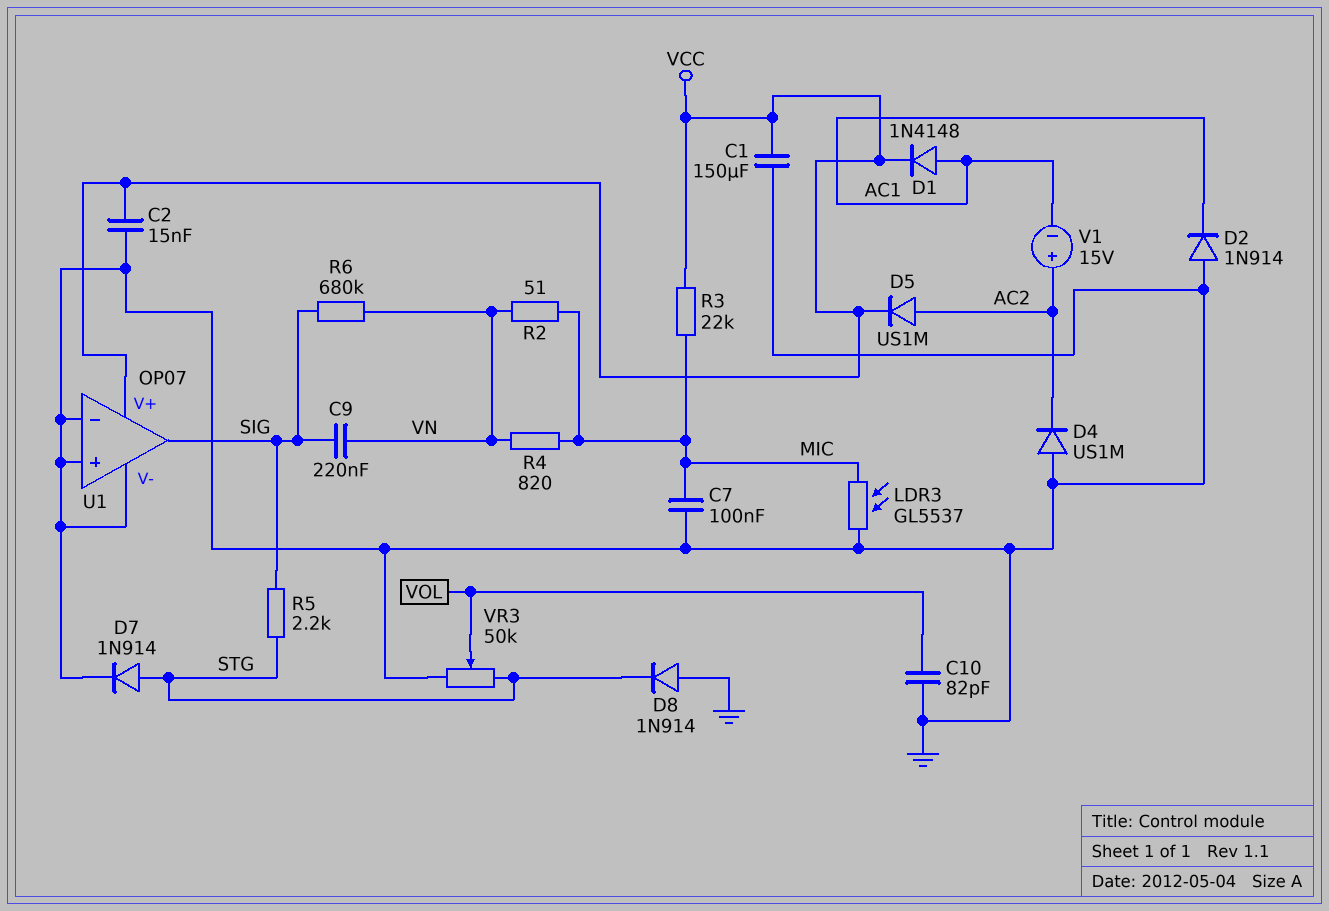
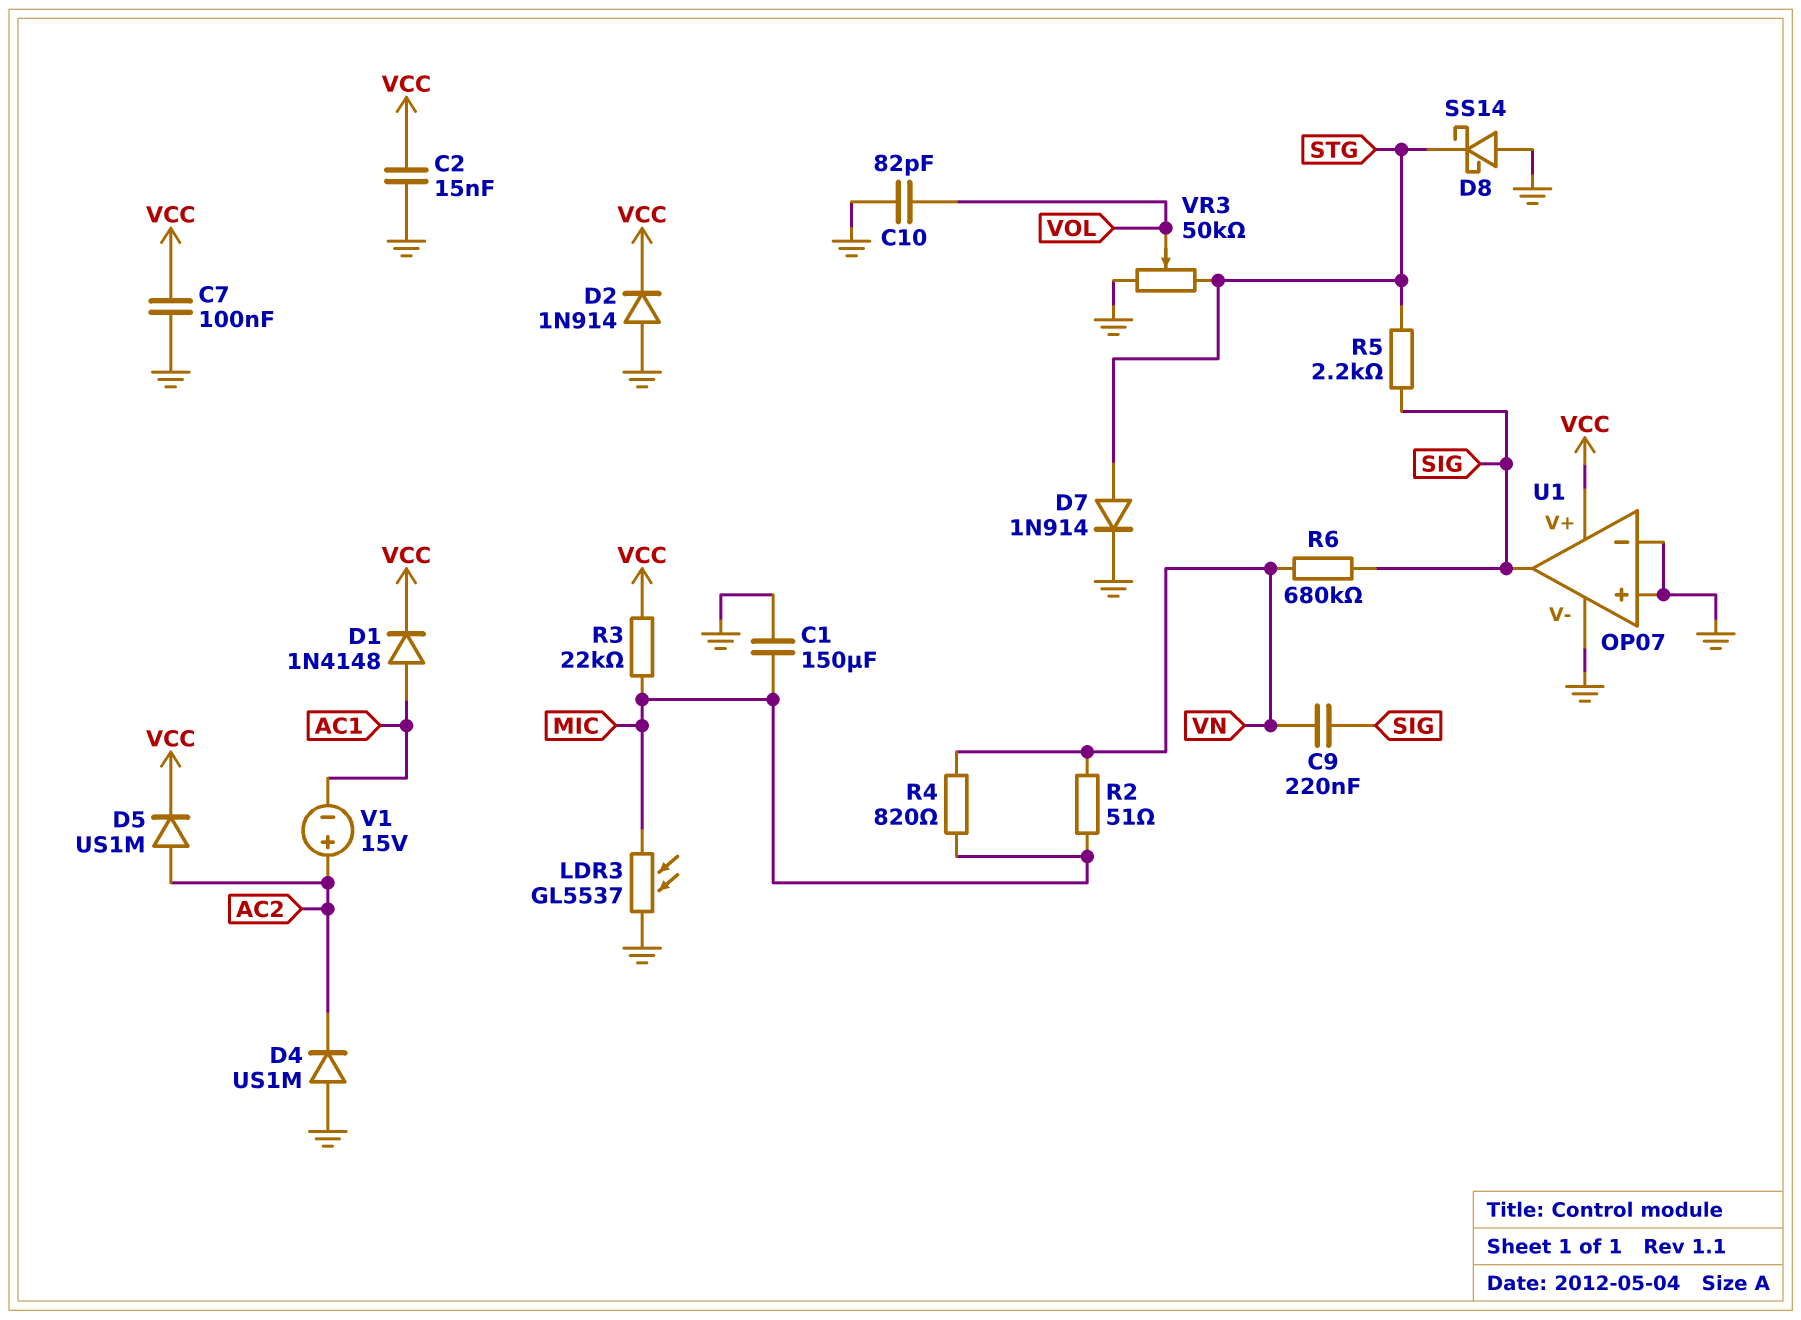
C1: 150uF (GND, VCC) -> 150uF (GND, MIC)
C7: 100nF (GND, MIC) -> 100nF (GND, VCC)
D2: diode 1N914 (A GND, K AC1) -> diode 1N914 (A GND, K VCC)
D8: diode 1N914 (A GND, K STG) -> schottky SS14 (A GND, K STG)

